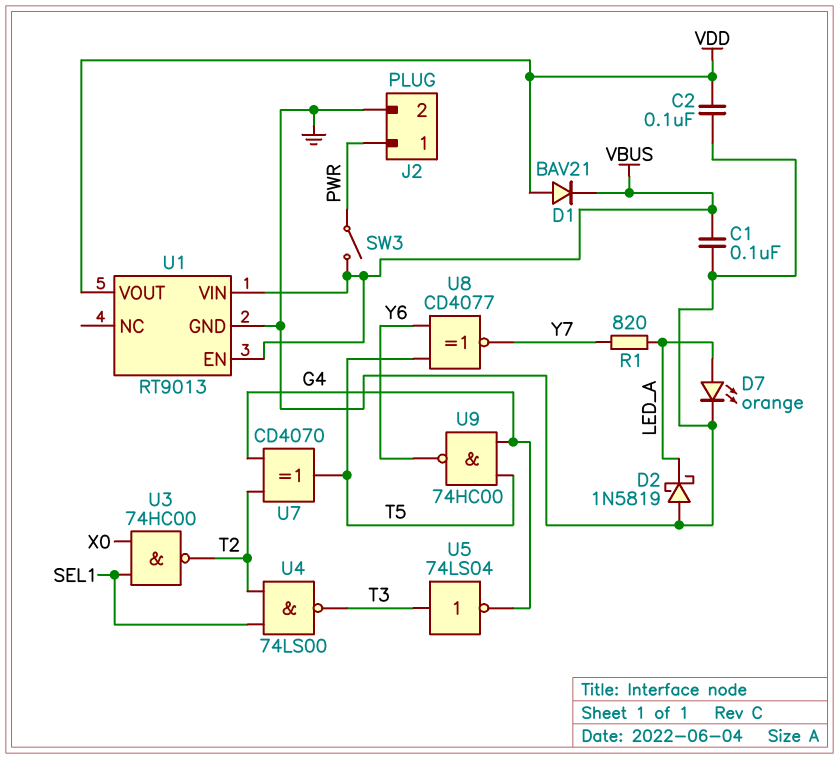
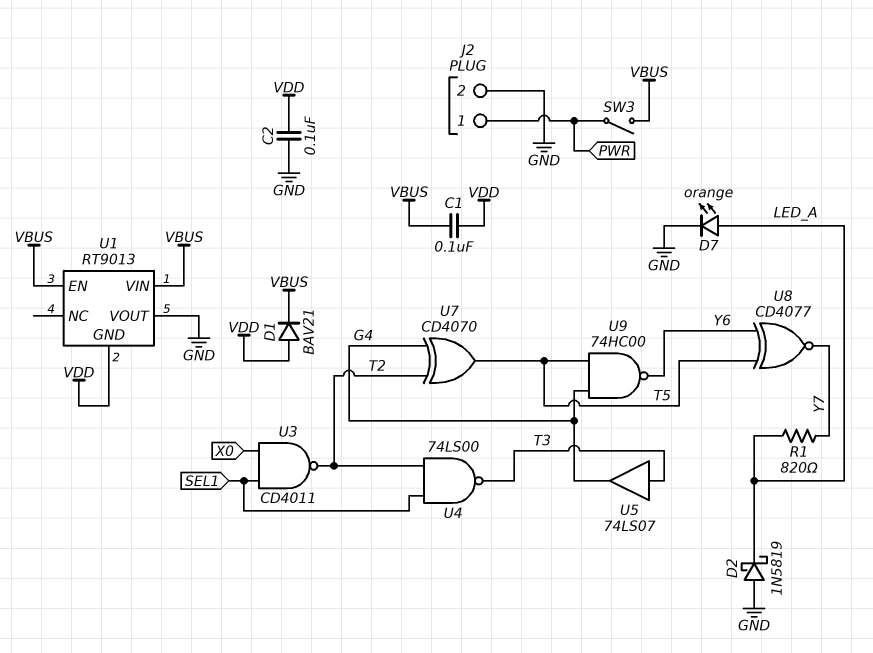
C1: 100nF (GND, VBUS) -> 100nF (VBUS, VDD)
U1 pin GND: GND -> VDD
U1 pin VOUT: VDD -> GND
U3: NAND 74HC00 (in SEL1, in X0, out T2) -> NAND CD4011 (in SEL1, in X0, out T2)
U5: NOT 74LS04 (in T3, out G4) -> buffer 74LS07 (in T3, out G4)

